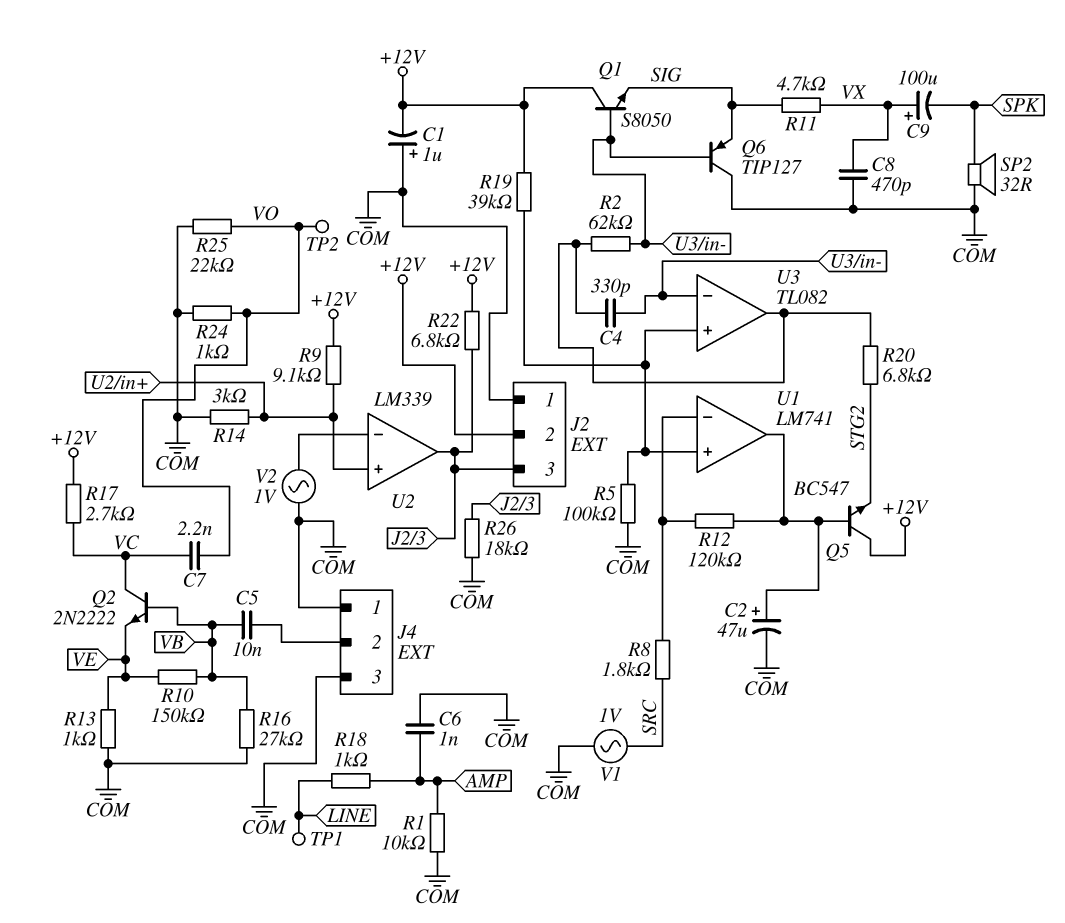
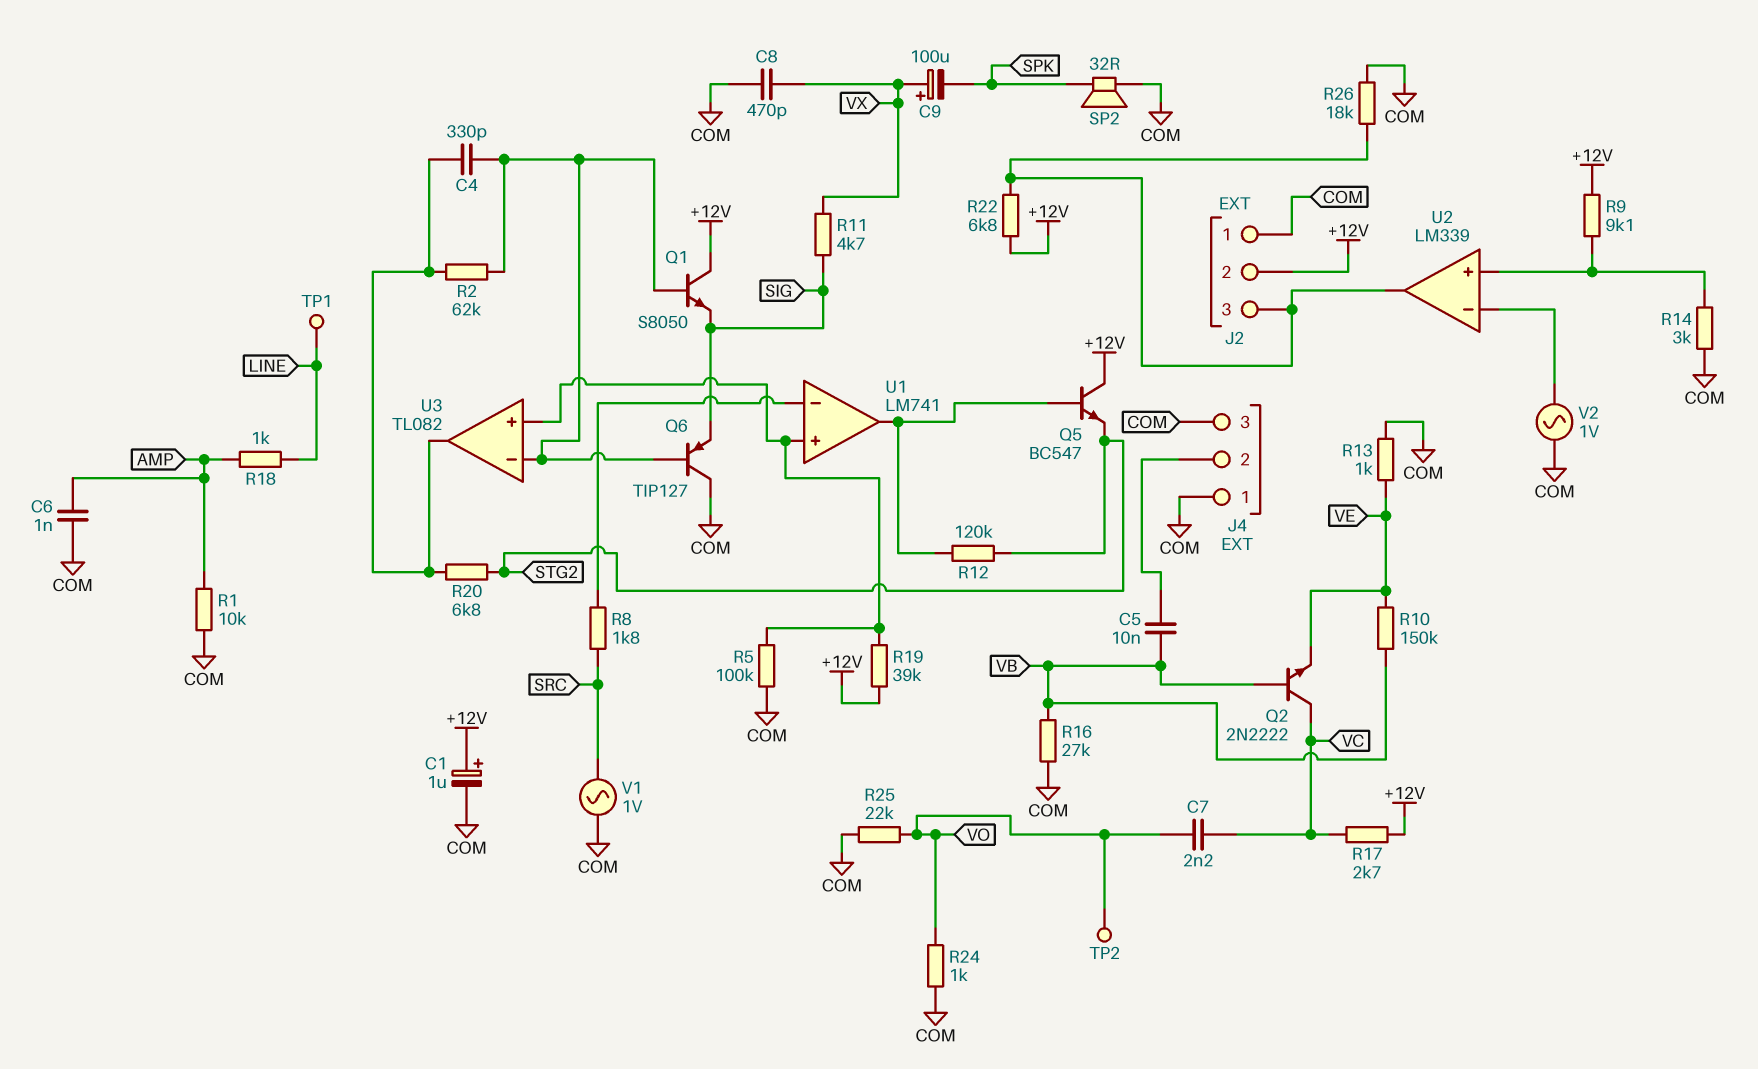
C1: 1uF (plus COM, minus +12V) -> 1uF (plus +12V, minus COM)
C2: 47uF (plus U1/out, minus COM) -> none
R12: 120k (U1/in-, U1/out) -> 120k (STG2, U1/out)

